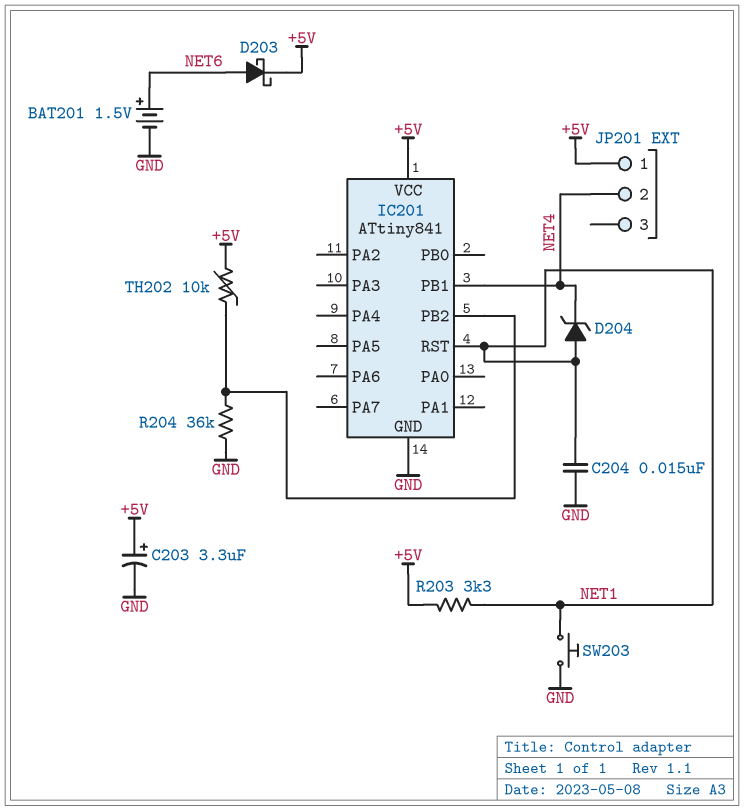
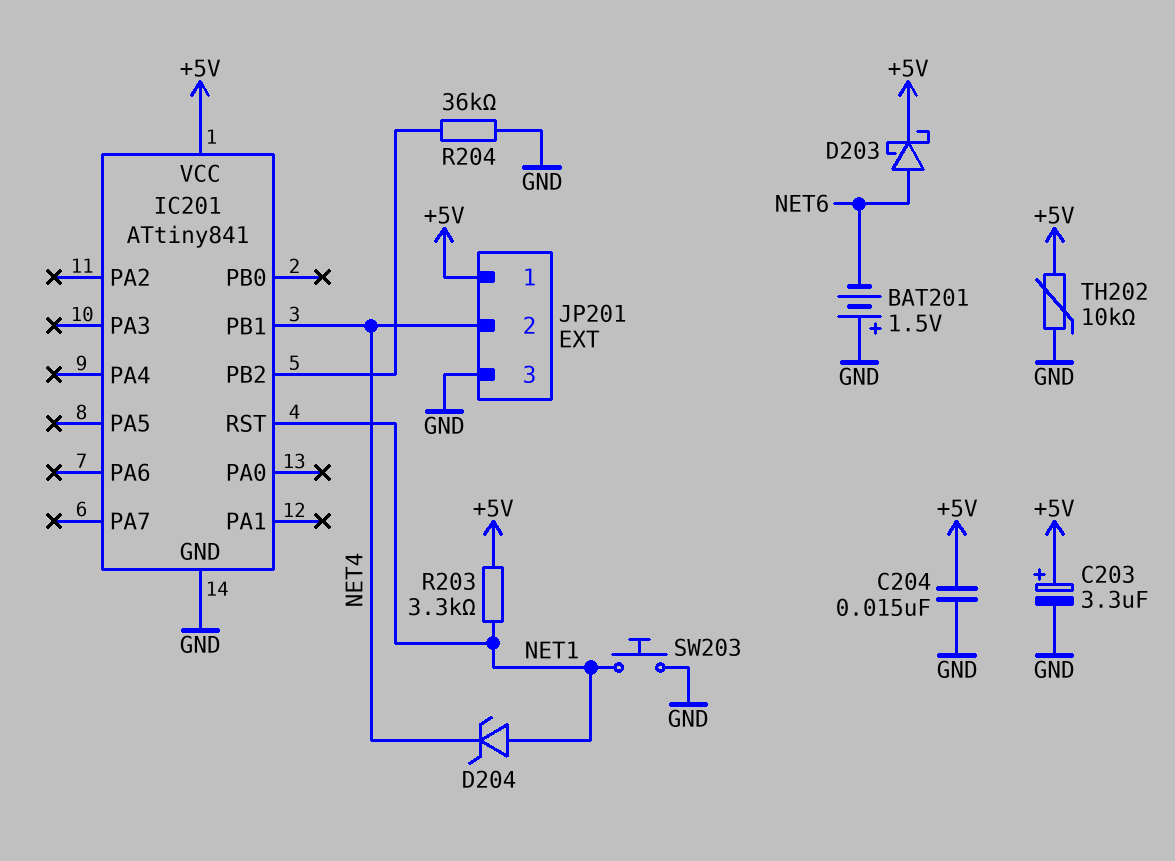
BAT201: 1.5V (plus NET6, minus GND) -> 1.5V (plus GND, minus NET6)
C204: 15nF (GND, NET1) -> 15nF (+5V, GND)
JP201 pin 3: none -> GND
TH202: 10k (+5V, IC201/PB2) -> 10k (+5V, GND)

